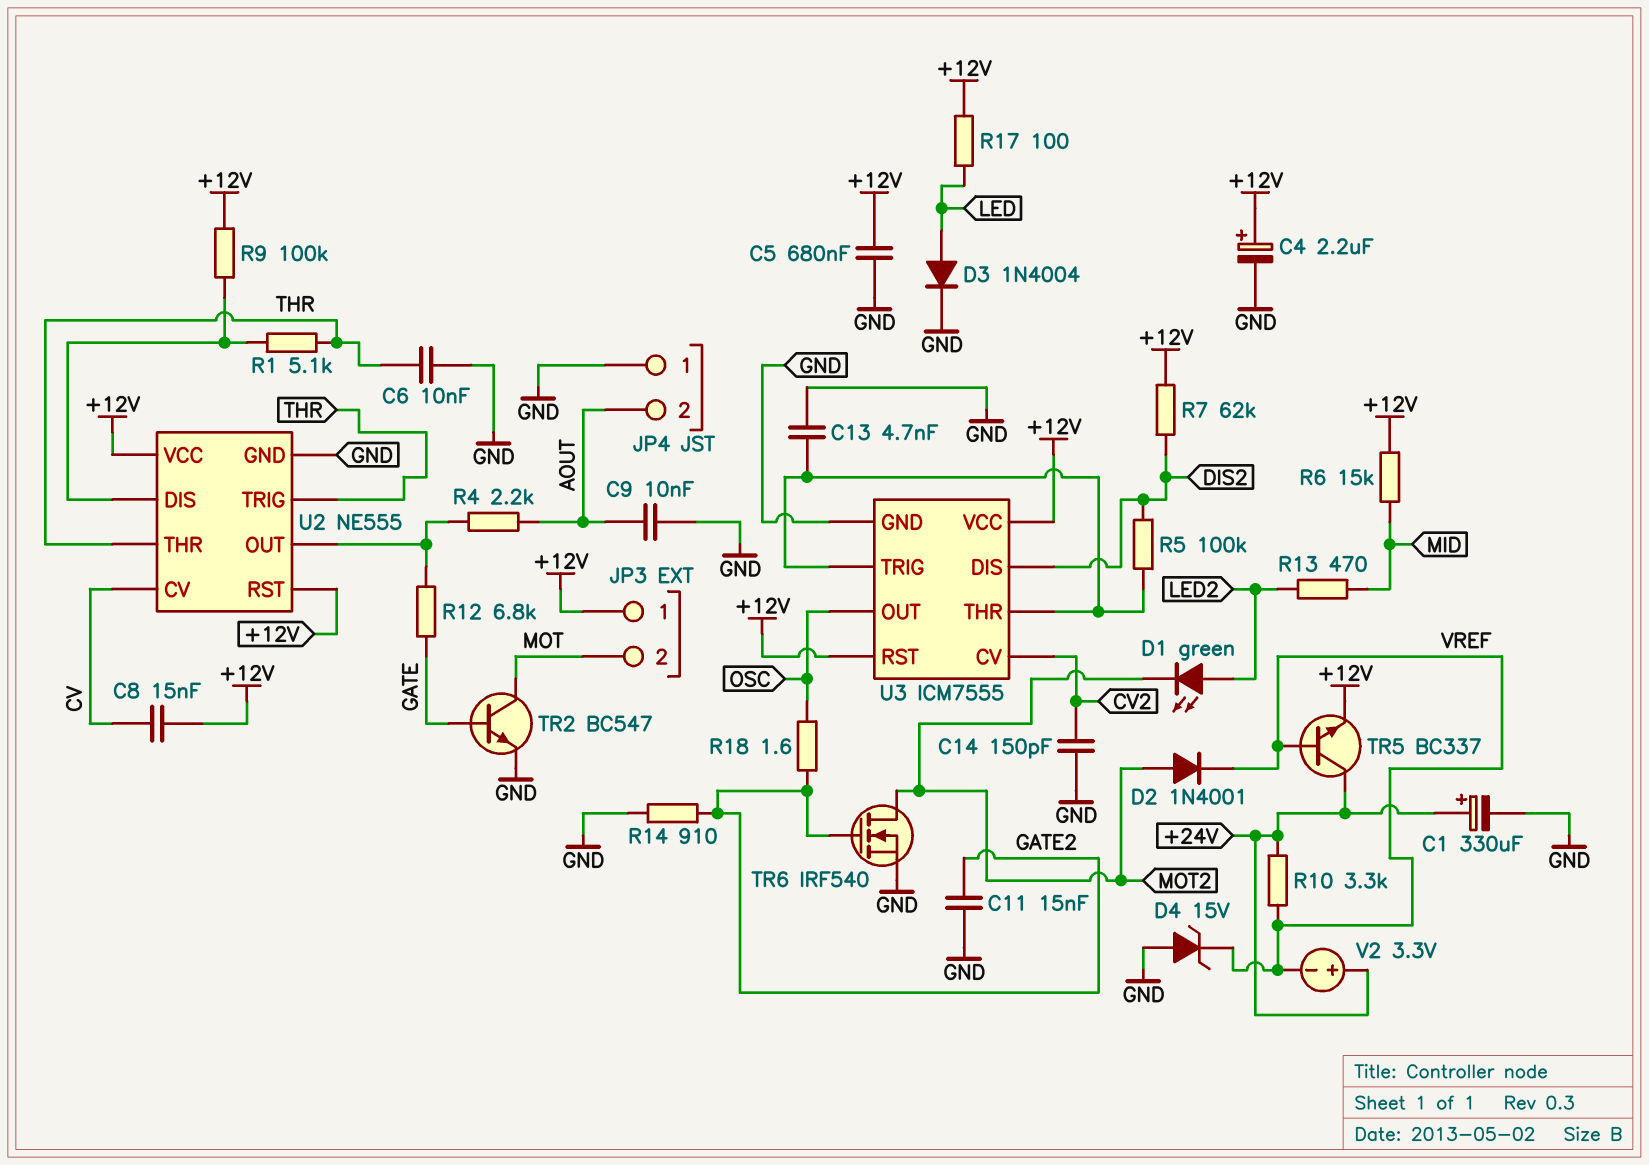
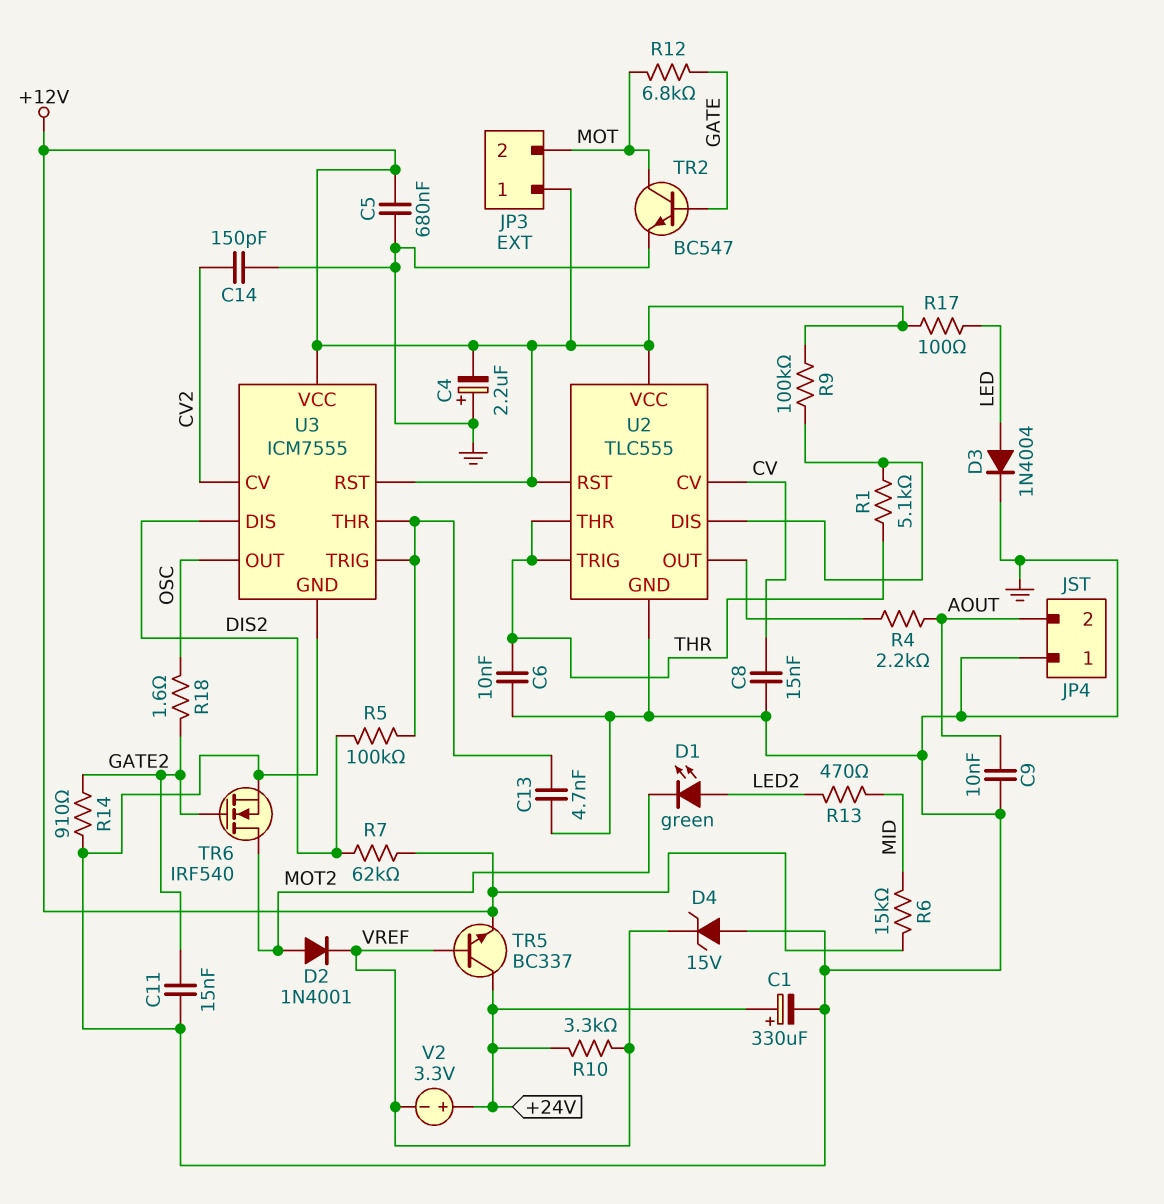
C4: 2.2uF (plus +12V, minus GND) -> 2.2uF (plus GND, minus +12V)
C8: 15nF (+12V, CV) -> 15nF (CV, GND)
R12: 6.8k (GATE, U2/OUT) -> 6.8k (GATE, MOT)
U2: NE555 -> TLC555

